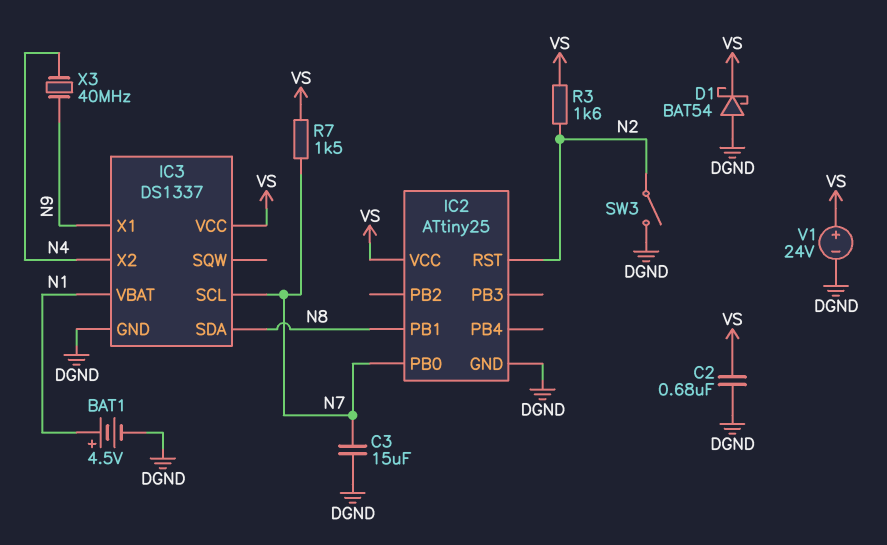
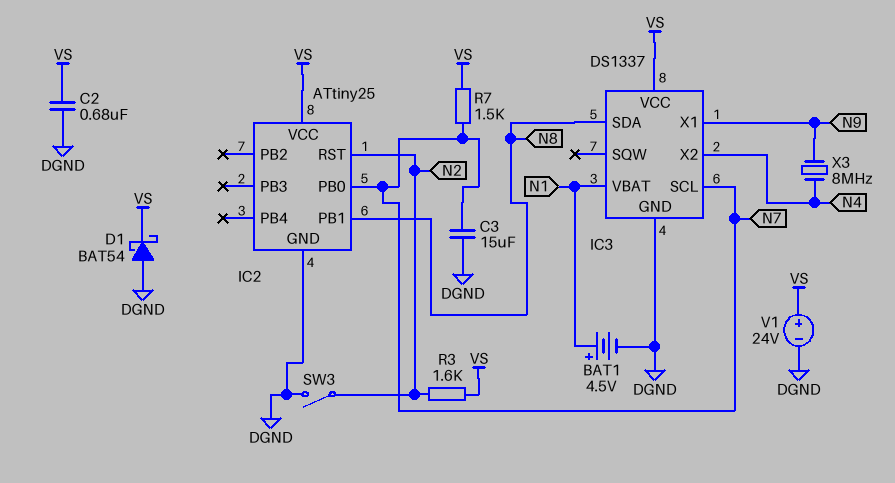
X3: 40MHz (N4, N9) -> 8MHz (N4, N9)

